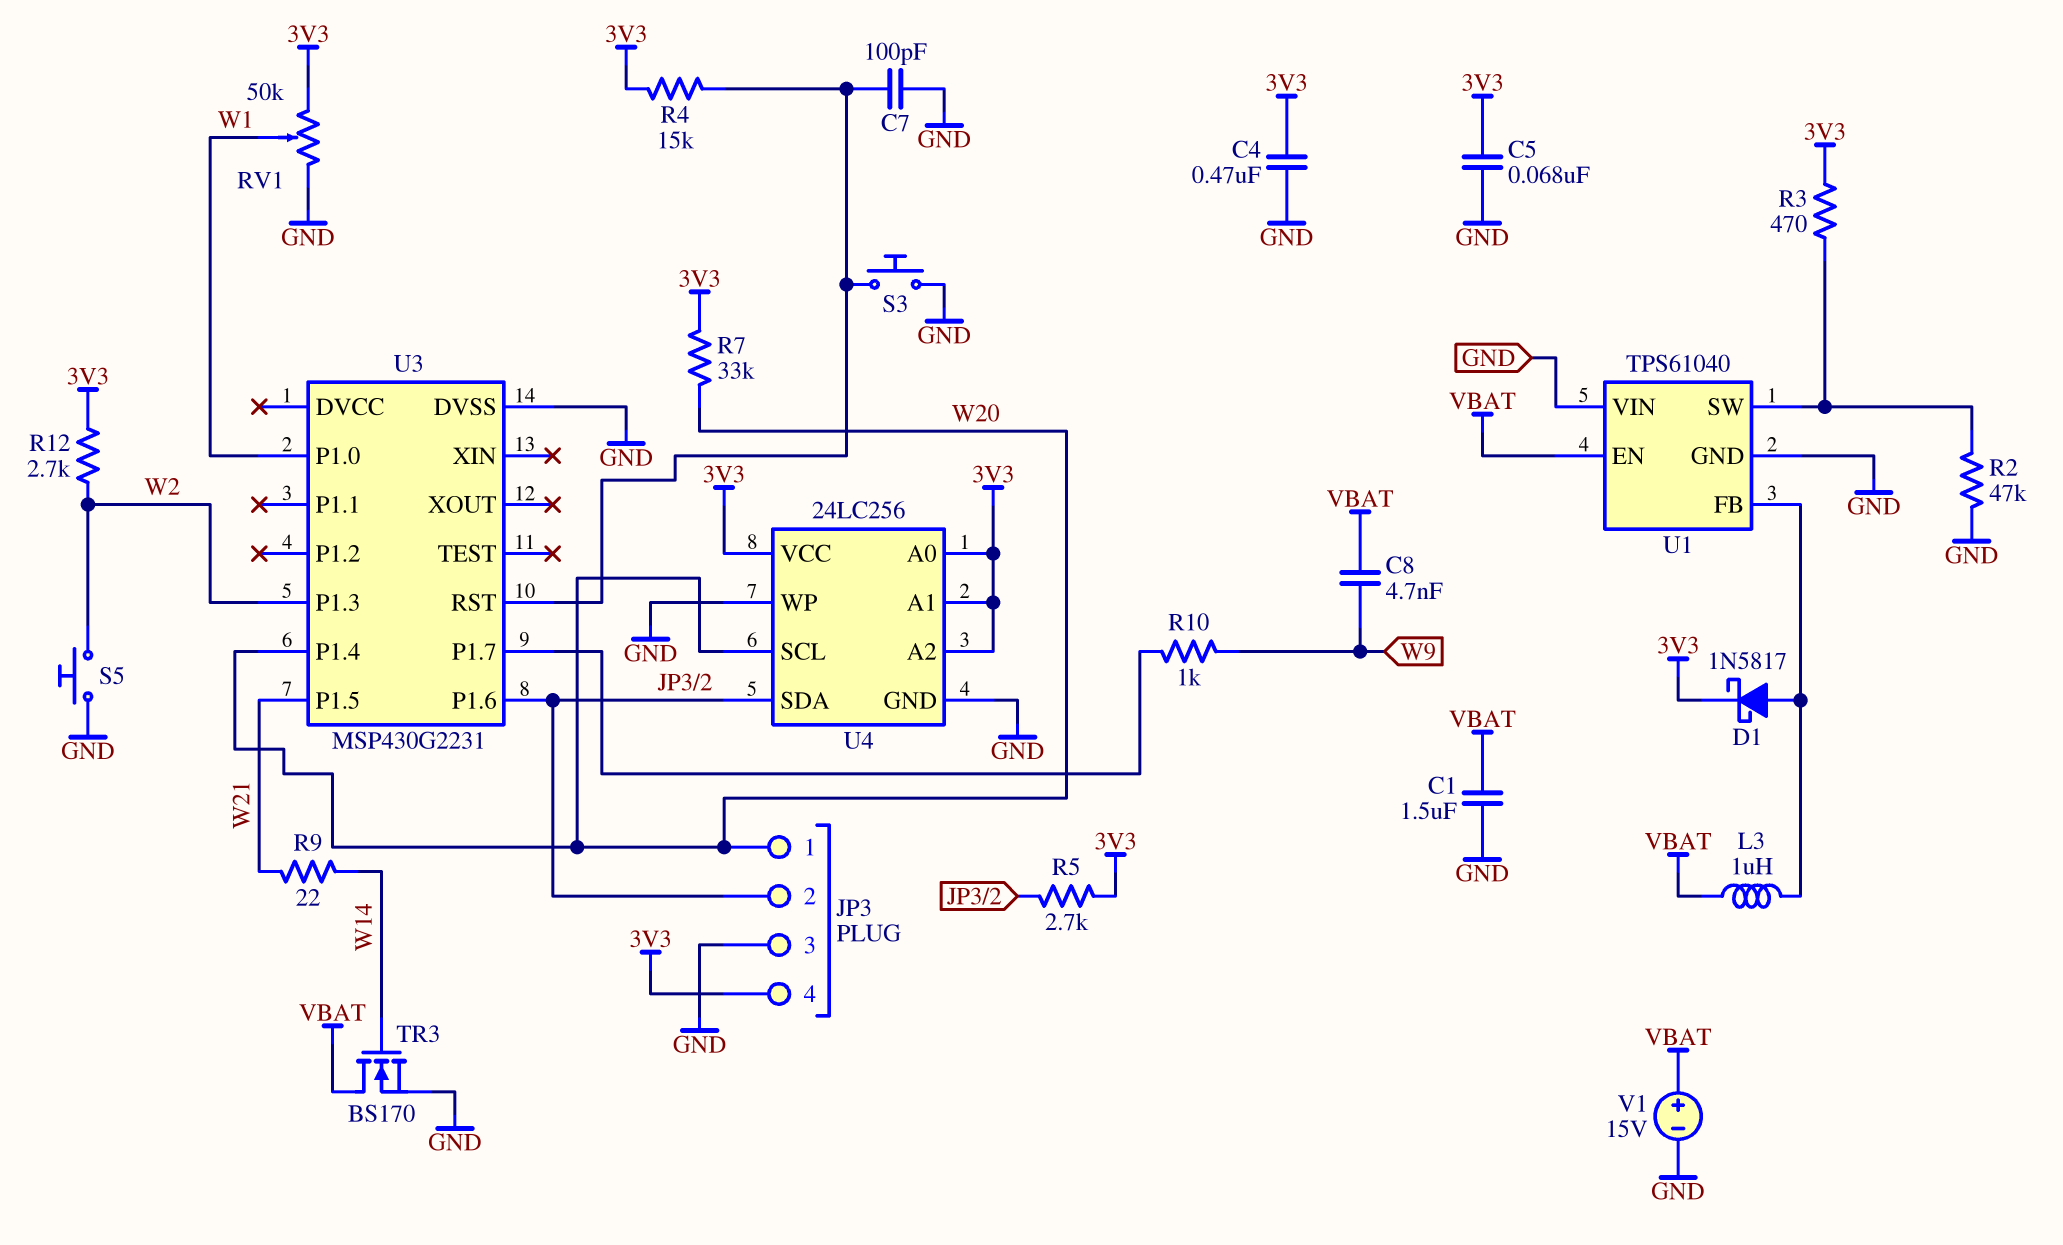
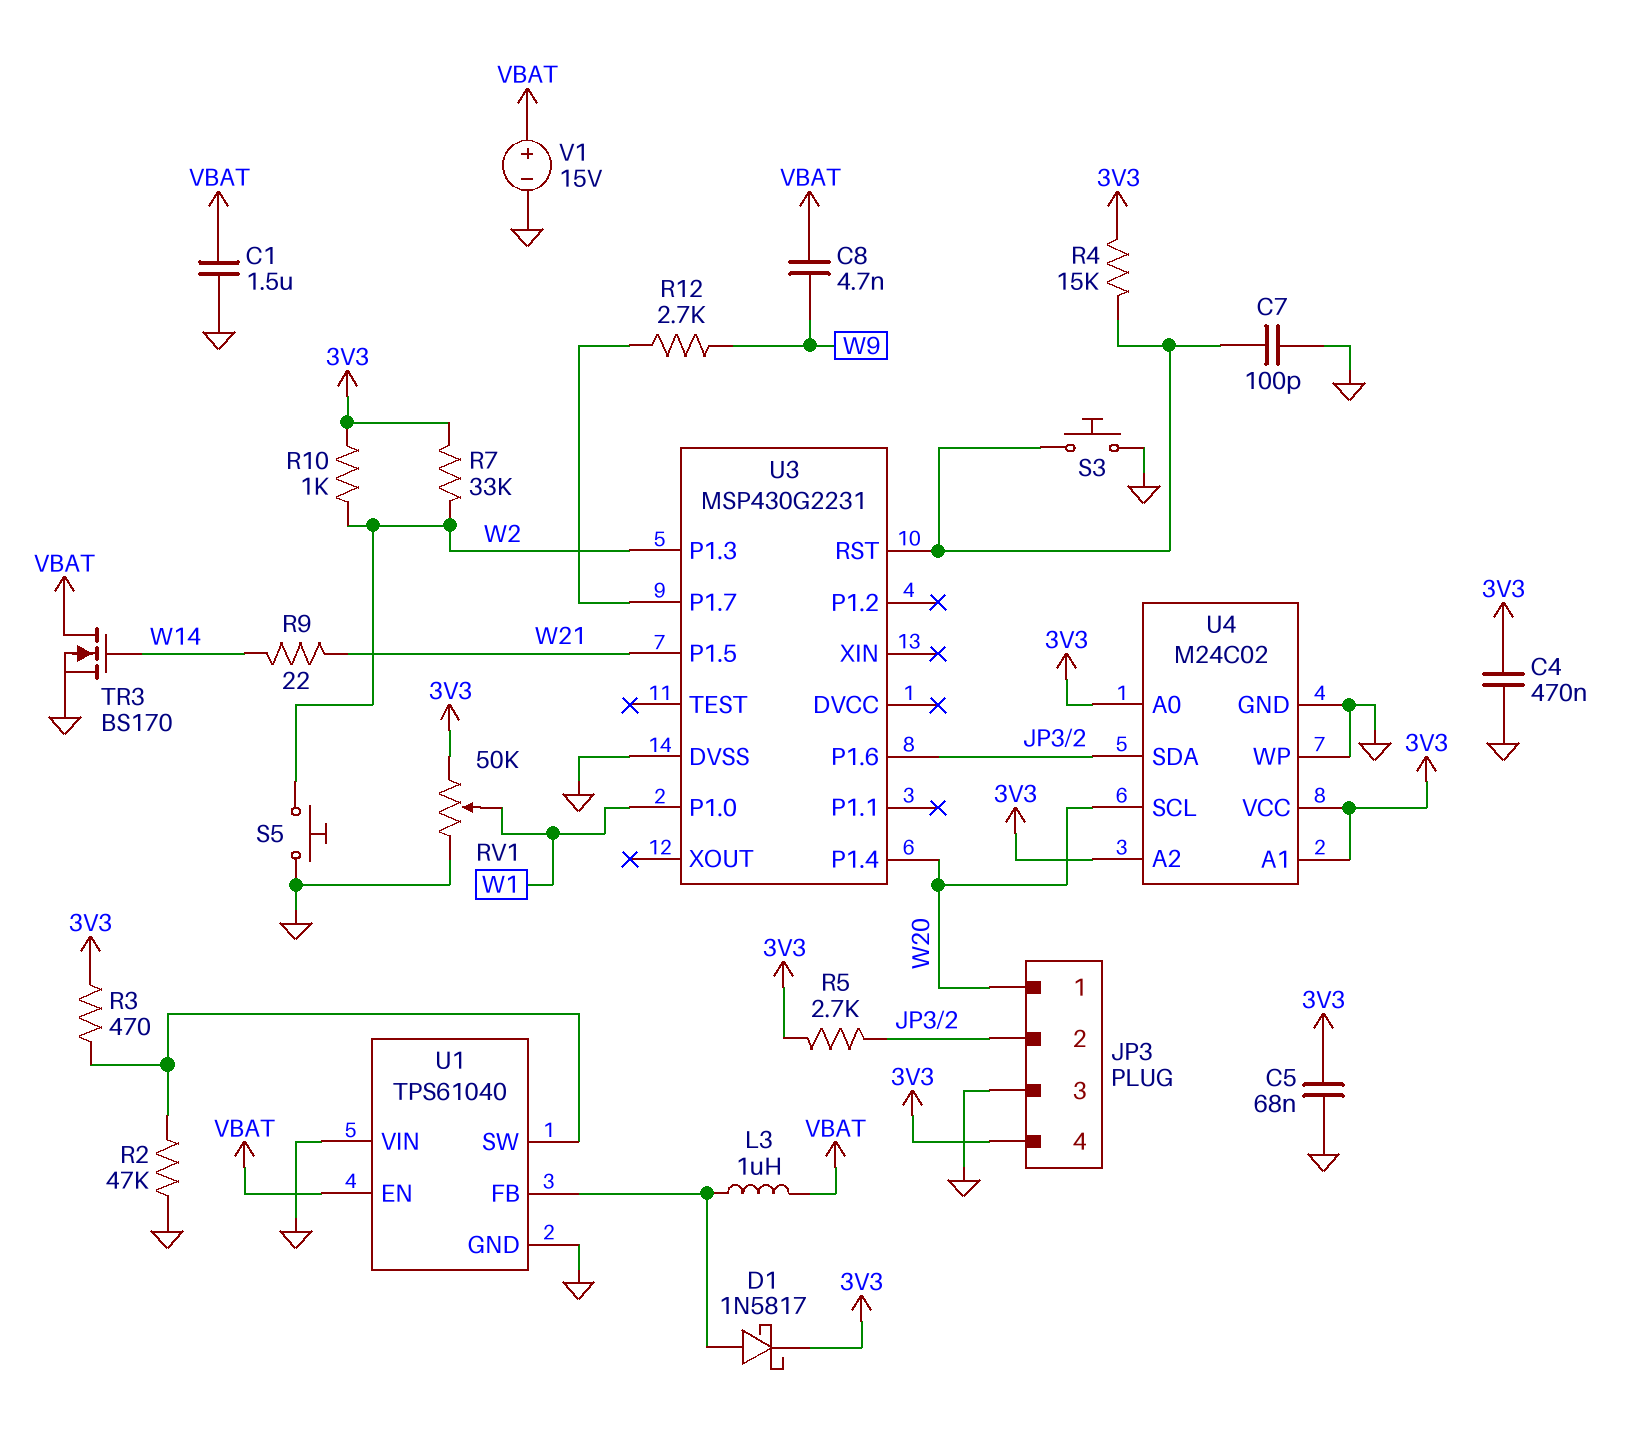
R7: 33k (3V3, W20) -> 33k (3V3, W2)
R10: 1k (U3/P1.7, W9) -> 1k (3V3, W2)
R12: 2.7k (3V3, W2) -> 2.7k (U3/P1.7, W9)
U4: 24LC256 -> M24C02

